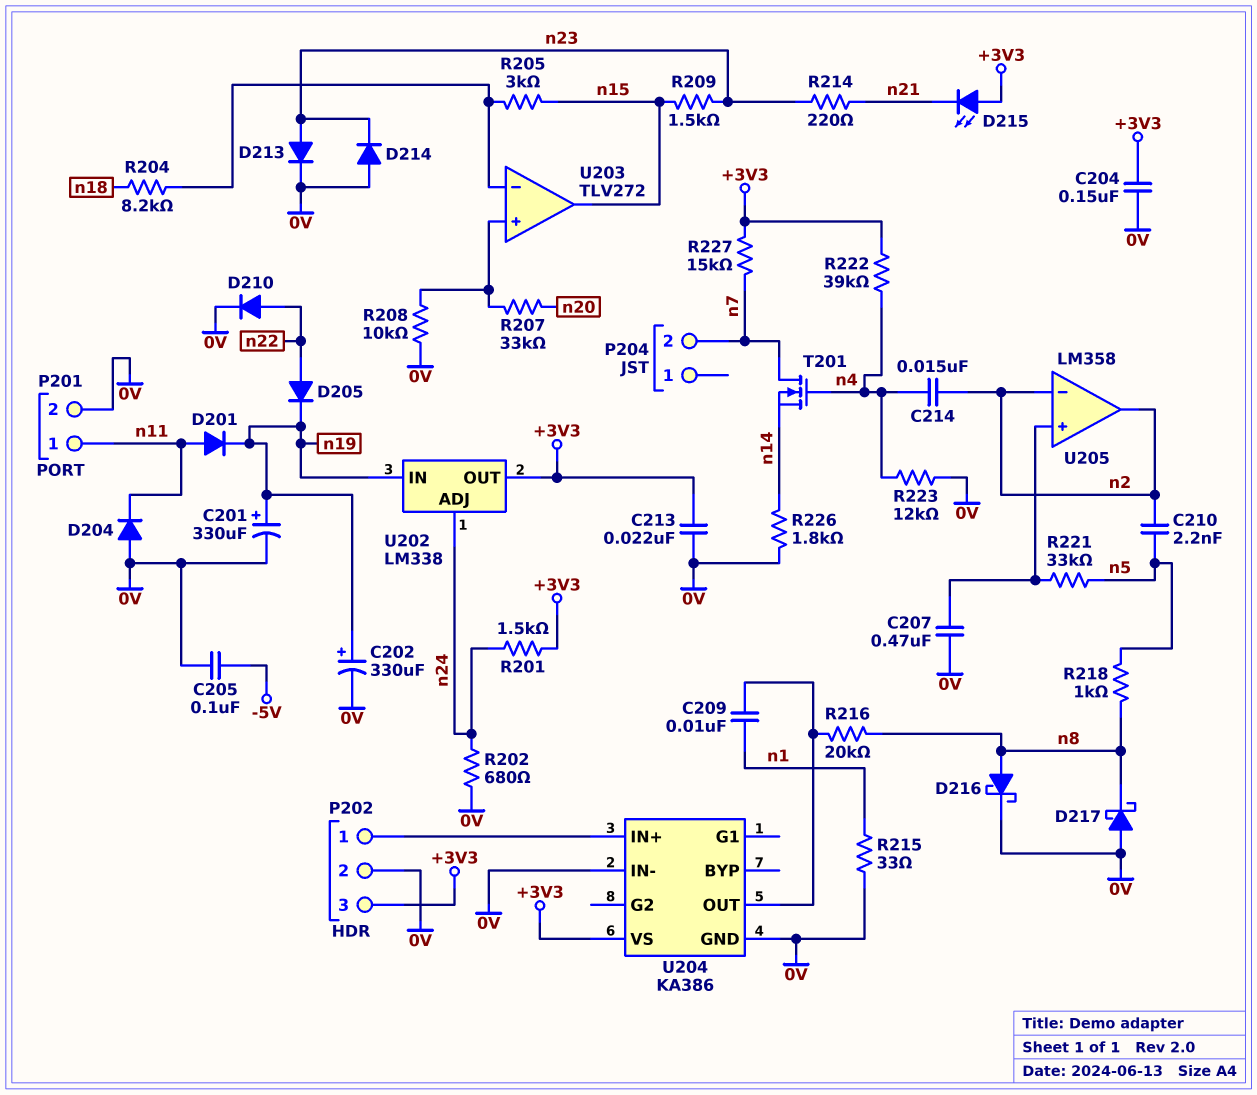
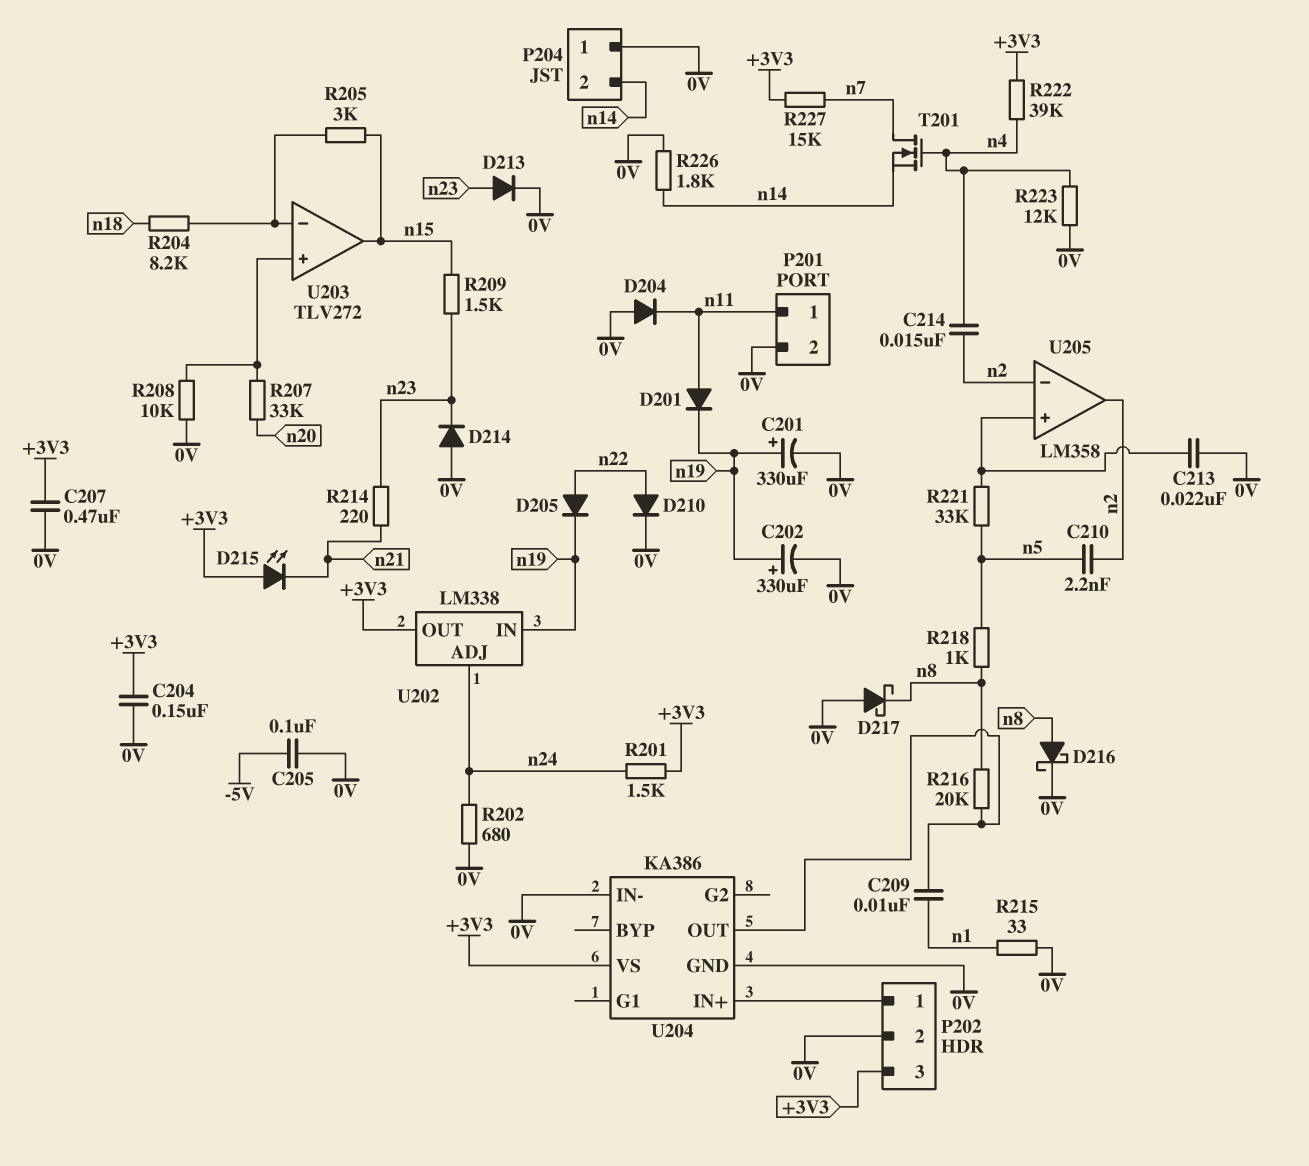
C207: 470nF (0V, U205/in+) -> 470nF (+3V3, 0V)
C213: 22nF (+3V3, 0V) -> 22nF (0V, U205/in+)
P204 pin 1: none -> 0V
P204 pin 2: n7 -> n14

